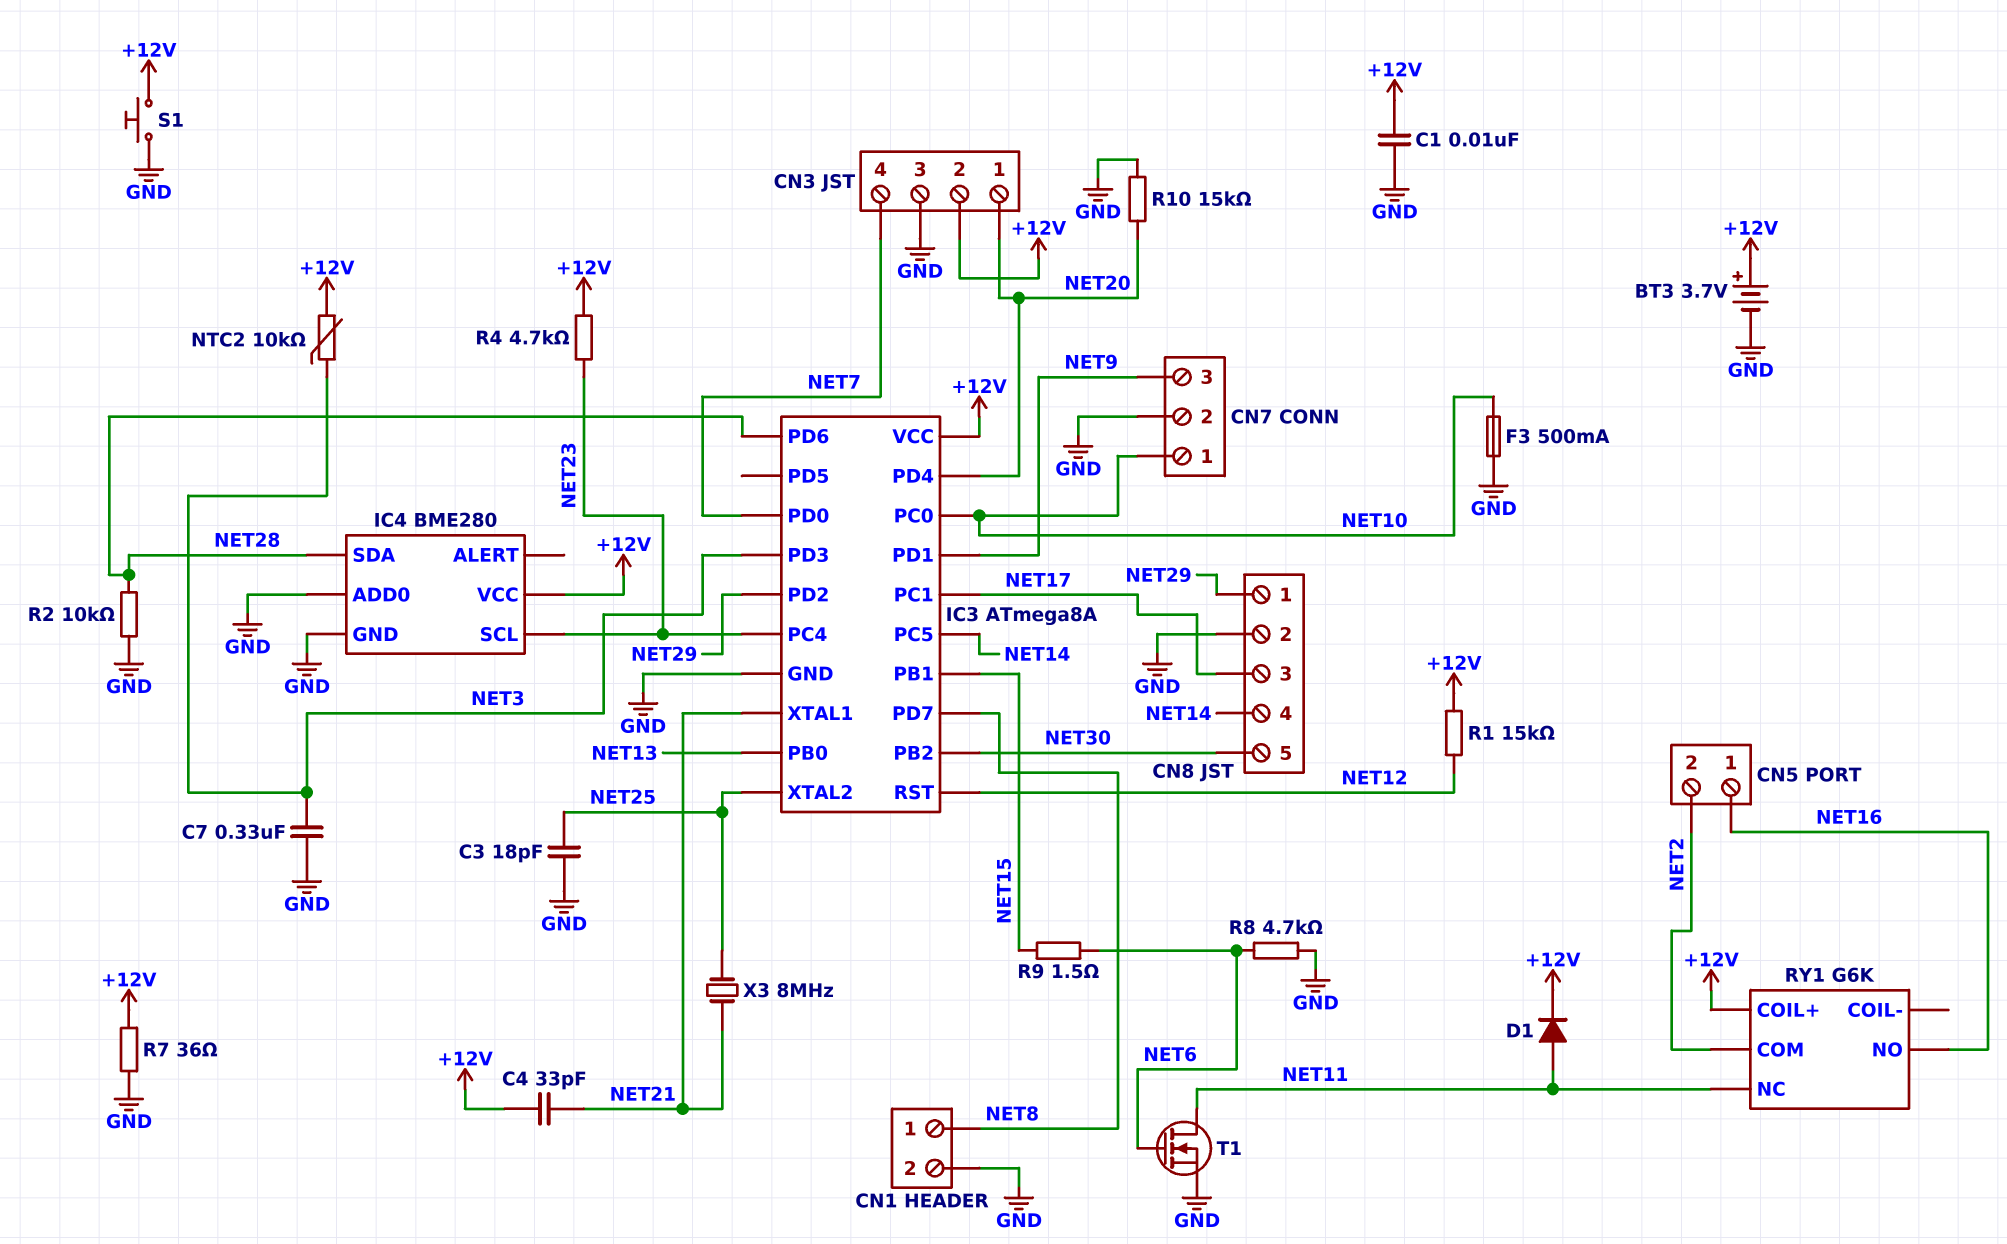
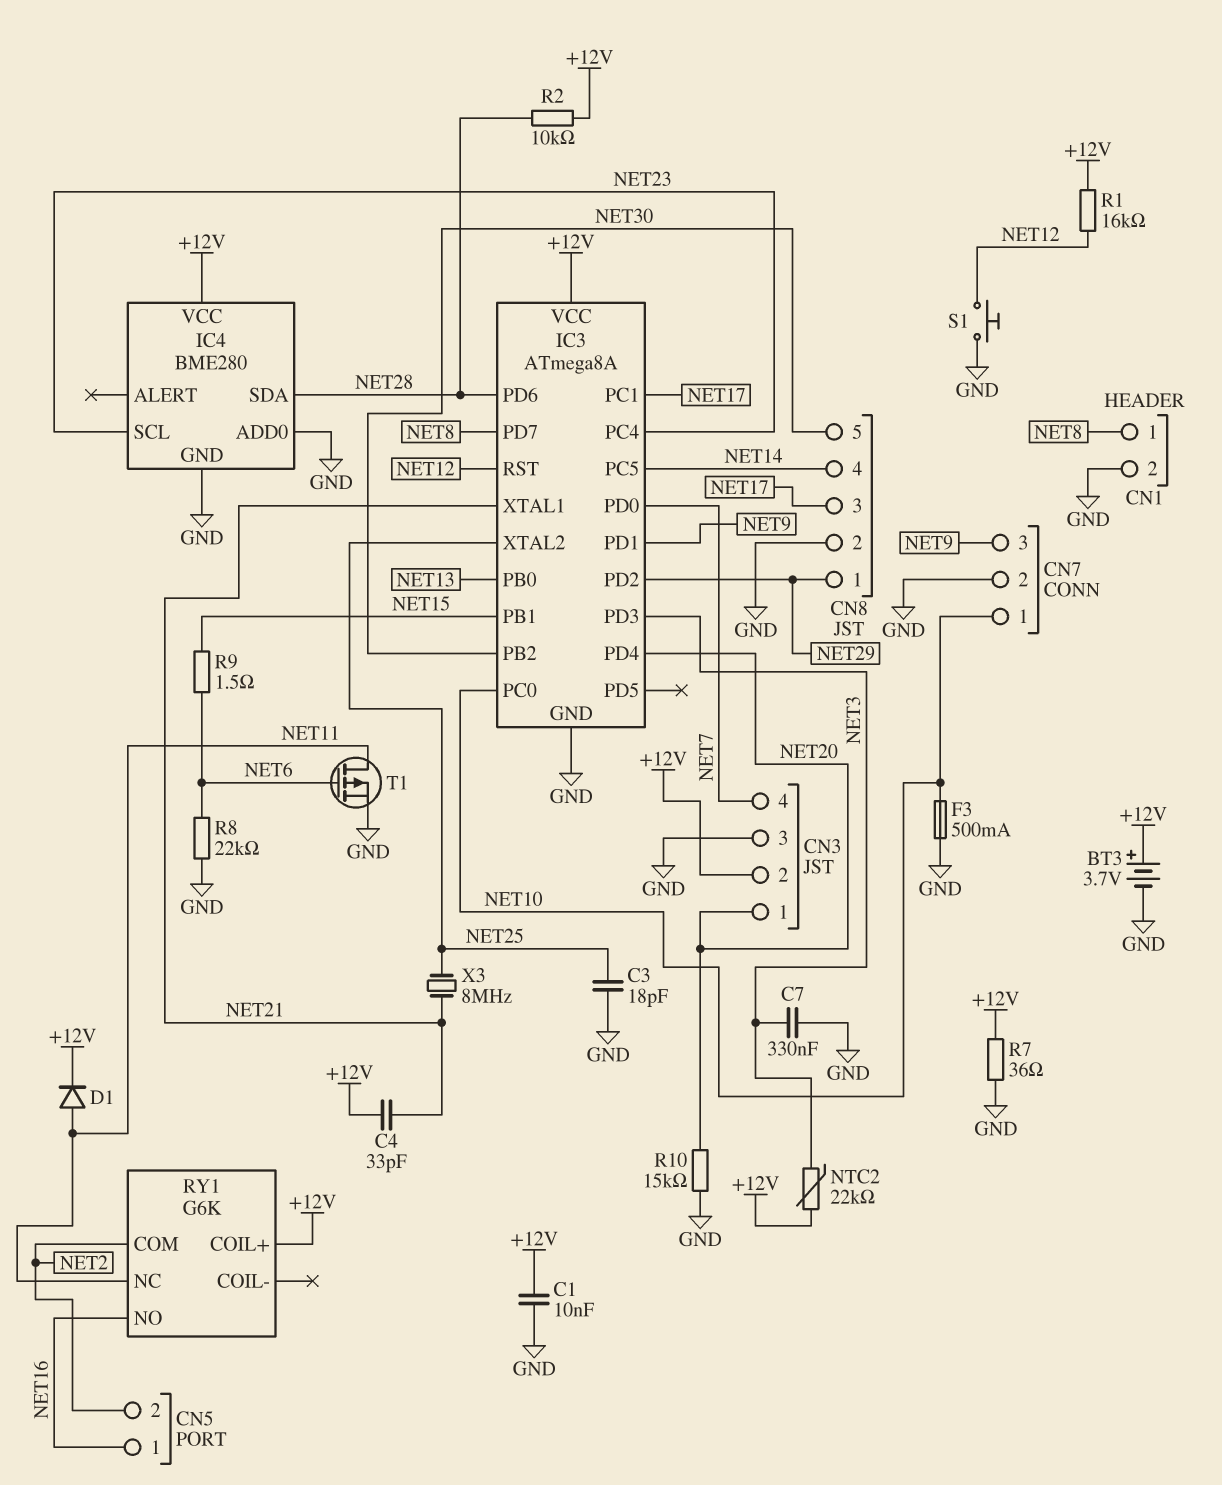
NTC2: 10k (+12V, NET3) -> 22k (+12V, NET3)
R1: 15k (+12V, NET12) -> 16k (+12V, NET12)
R2: 10k (GND, NET28) -> 10k (+12V, NET28)
R4: 4.7k (+12V, NET23) -> none
R8: 4.7k (GND, NET6) -> 22k (GND, NET6)
S1: button (+12V, GND) -> button (GND, NET12)
T1: NMOS (G NET6, D NET11, S GND) -> PMOS (G NET6, D NET11, S GND)

